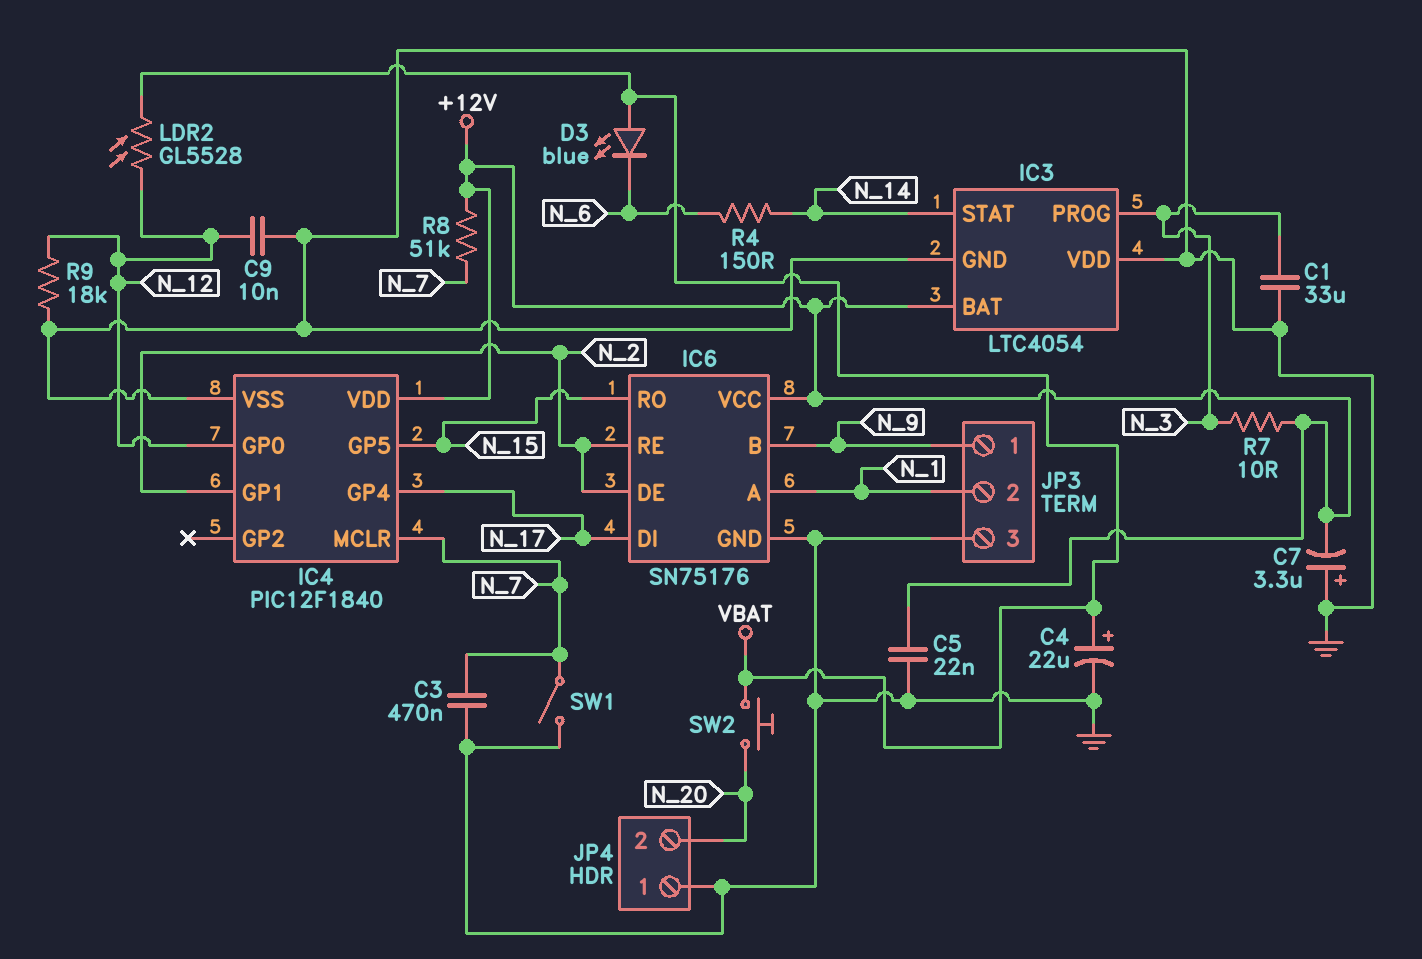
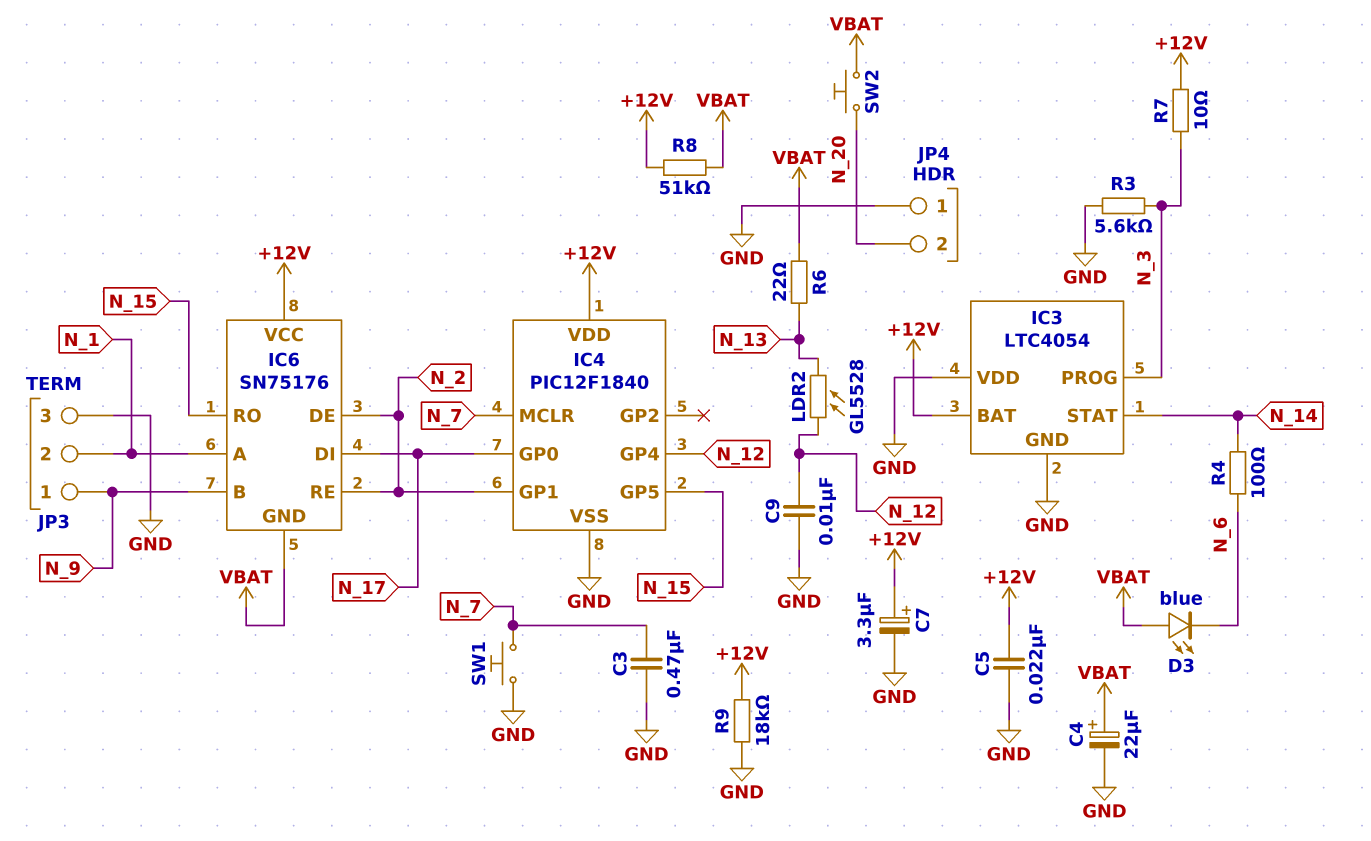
C1: 33uF (GND, N_3) -> none
C7: 3.3uF (plus GND, minus +12V) -> 3.3uF (plus +12V, minus GND)
IC4 pin GP0: N_12 -> N_17
IC4 pin GP4: N_17 -> N_12
IC6 pin GND: GND -> VBAT
LDR2: GL5528 (N_12, VBAT) -> GL5528 (N_12, N_13)
R3: none -> 5.6k (GND, N_3)
R4: 150 (N_6, N_14) -> 100 (N_6, N_14)
R6: none -> 22 (N_13, VBAT)
R8: 51k (+12V, N_7) -> 51k (+12V, VBAT)
R9: 18k (GND, N_12) -> 18k (+12V, GND)
SW1: switch (GND, N_7) -> button (GND, N_7)

